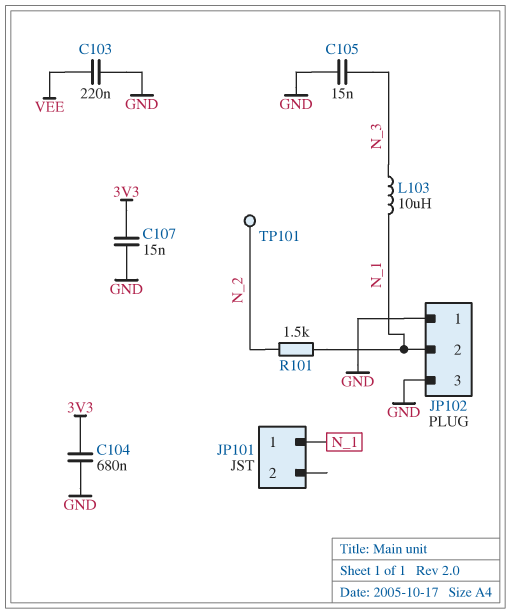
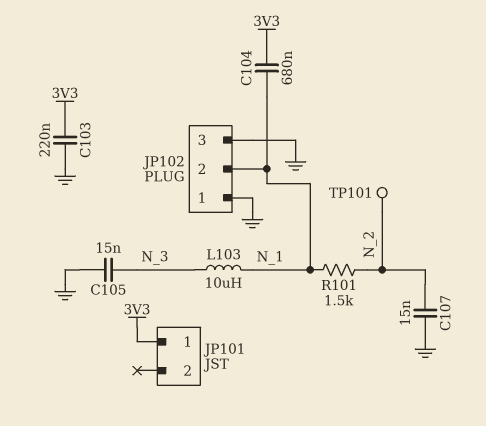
C103: 220nF (GND, VEE) -> 220nF (3V3, GND)
C104: 680nF (3V3, GND) -> 680nF (3V3, N_1)
C107: 15nF (3V3, GND) -> 15nF (GND, N_2)
JP101 pin 1: N_1 -> 3V3

